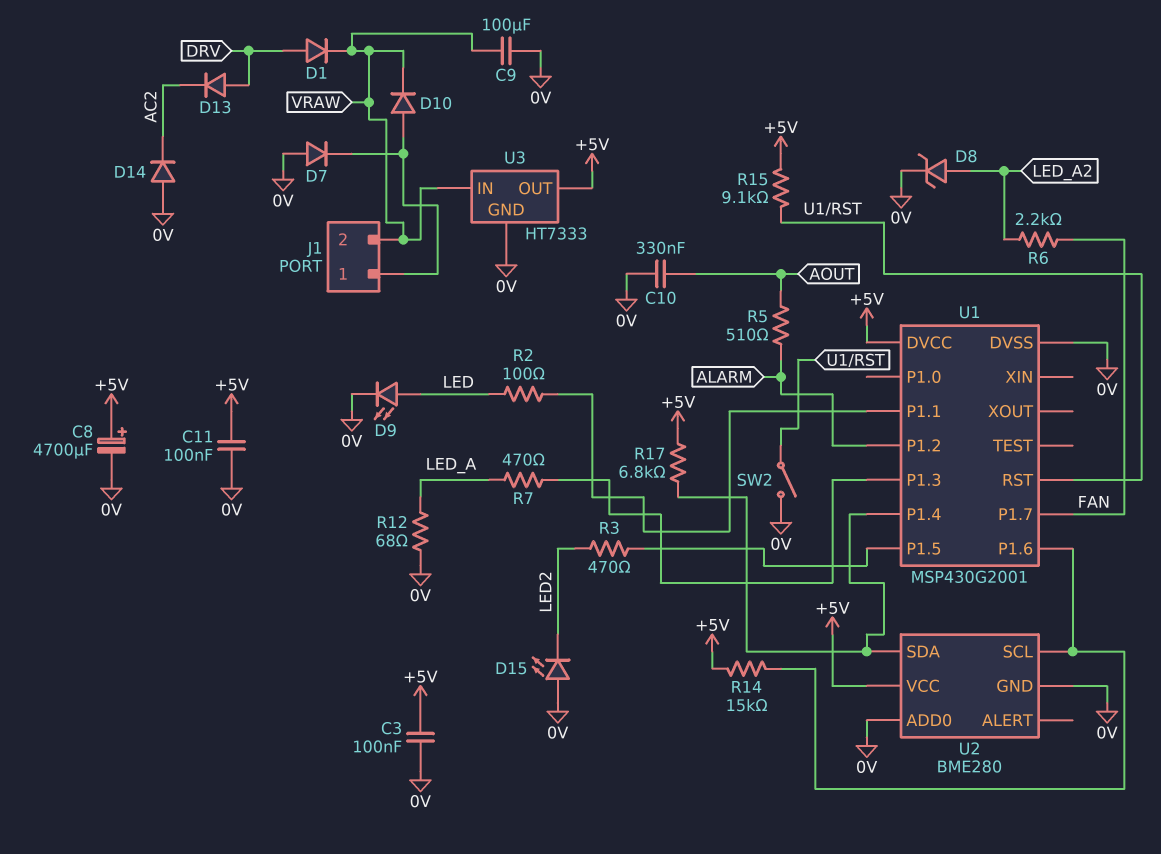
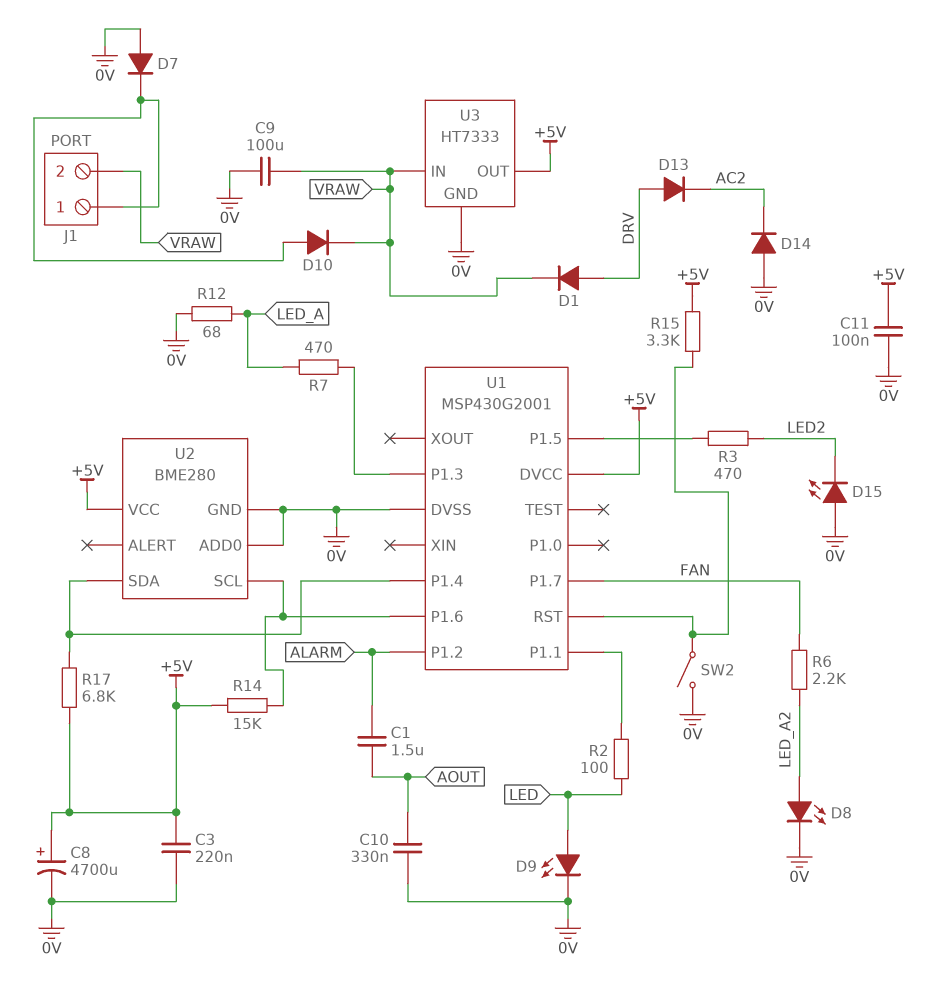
C1: none -> 1.5uF (ALARM, AOUT)
C3: 100nF (+5V, 0V) -> 220nF (+5V, 0V)
D8: zener (A LED_A2, K 0V) -> LED (A LED_A2, K 0V)
R5: 510 (ALARM, AOUT) -> none
R15: 9.1k (+5V, U1/RST) -> 3.3k (+5V, U1/RST)

